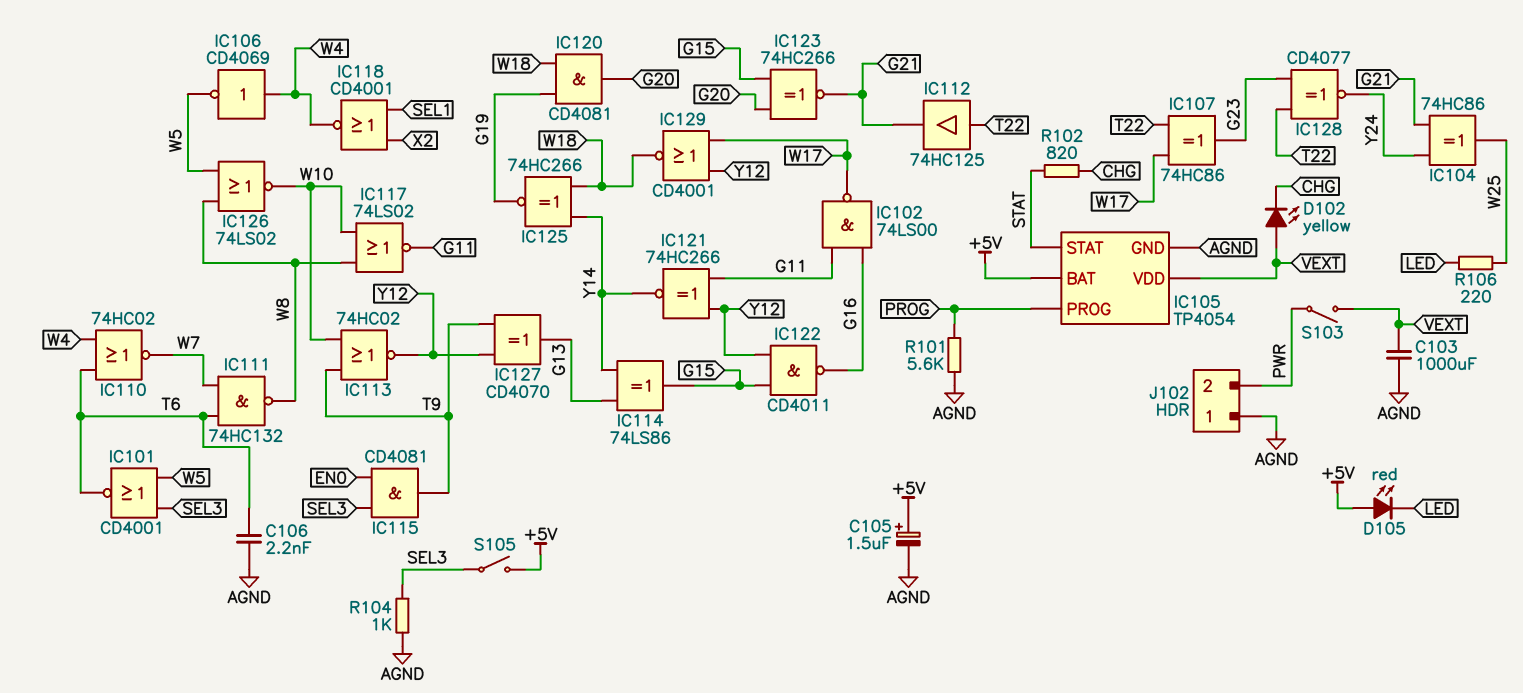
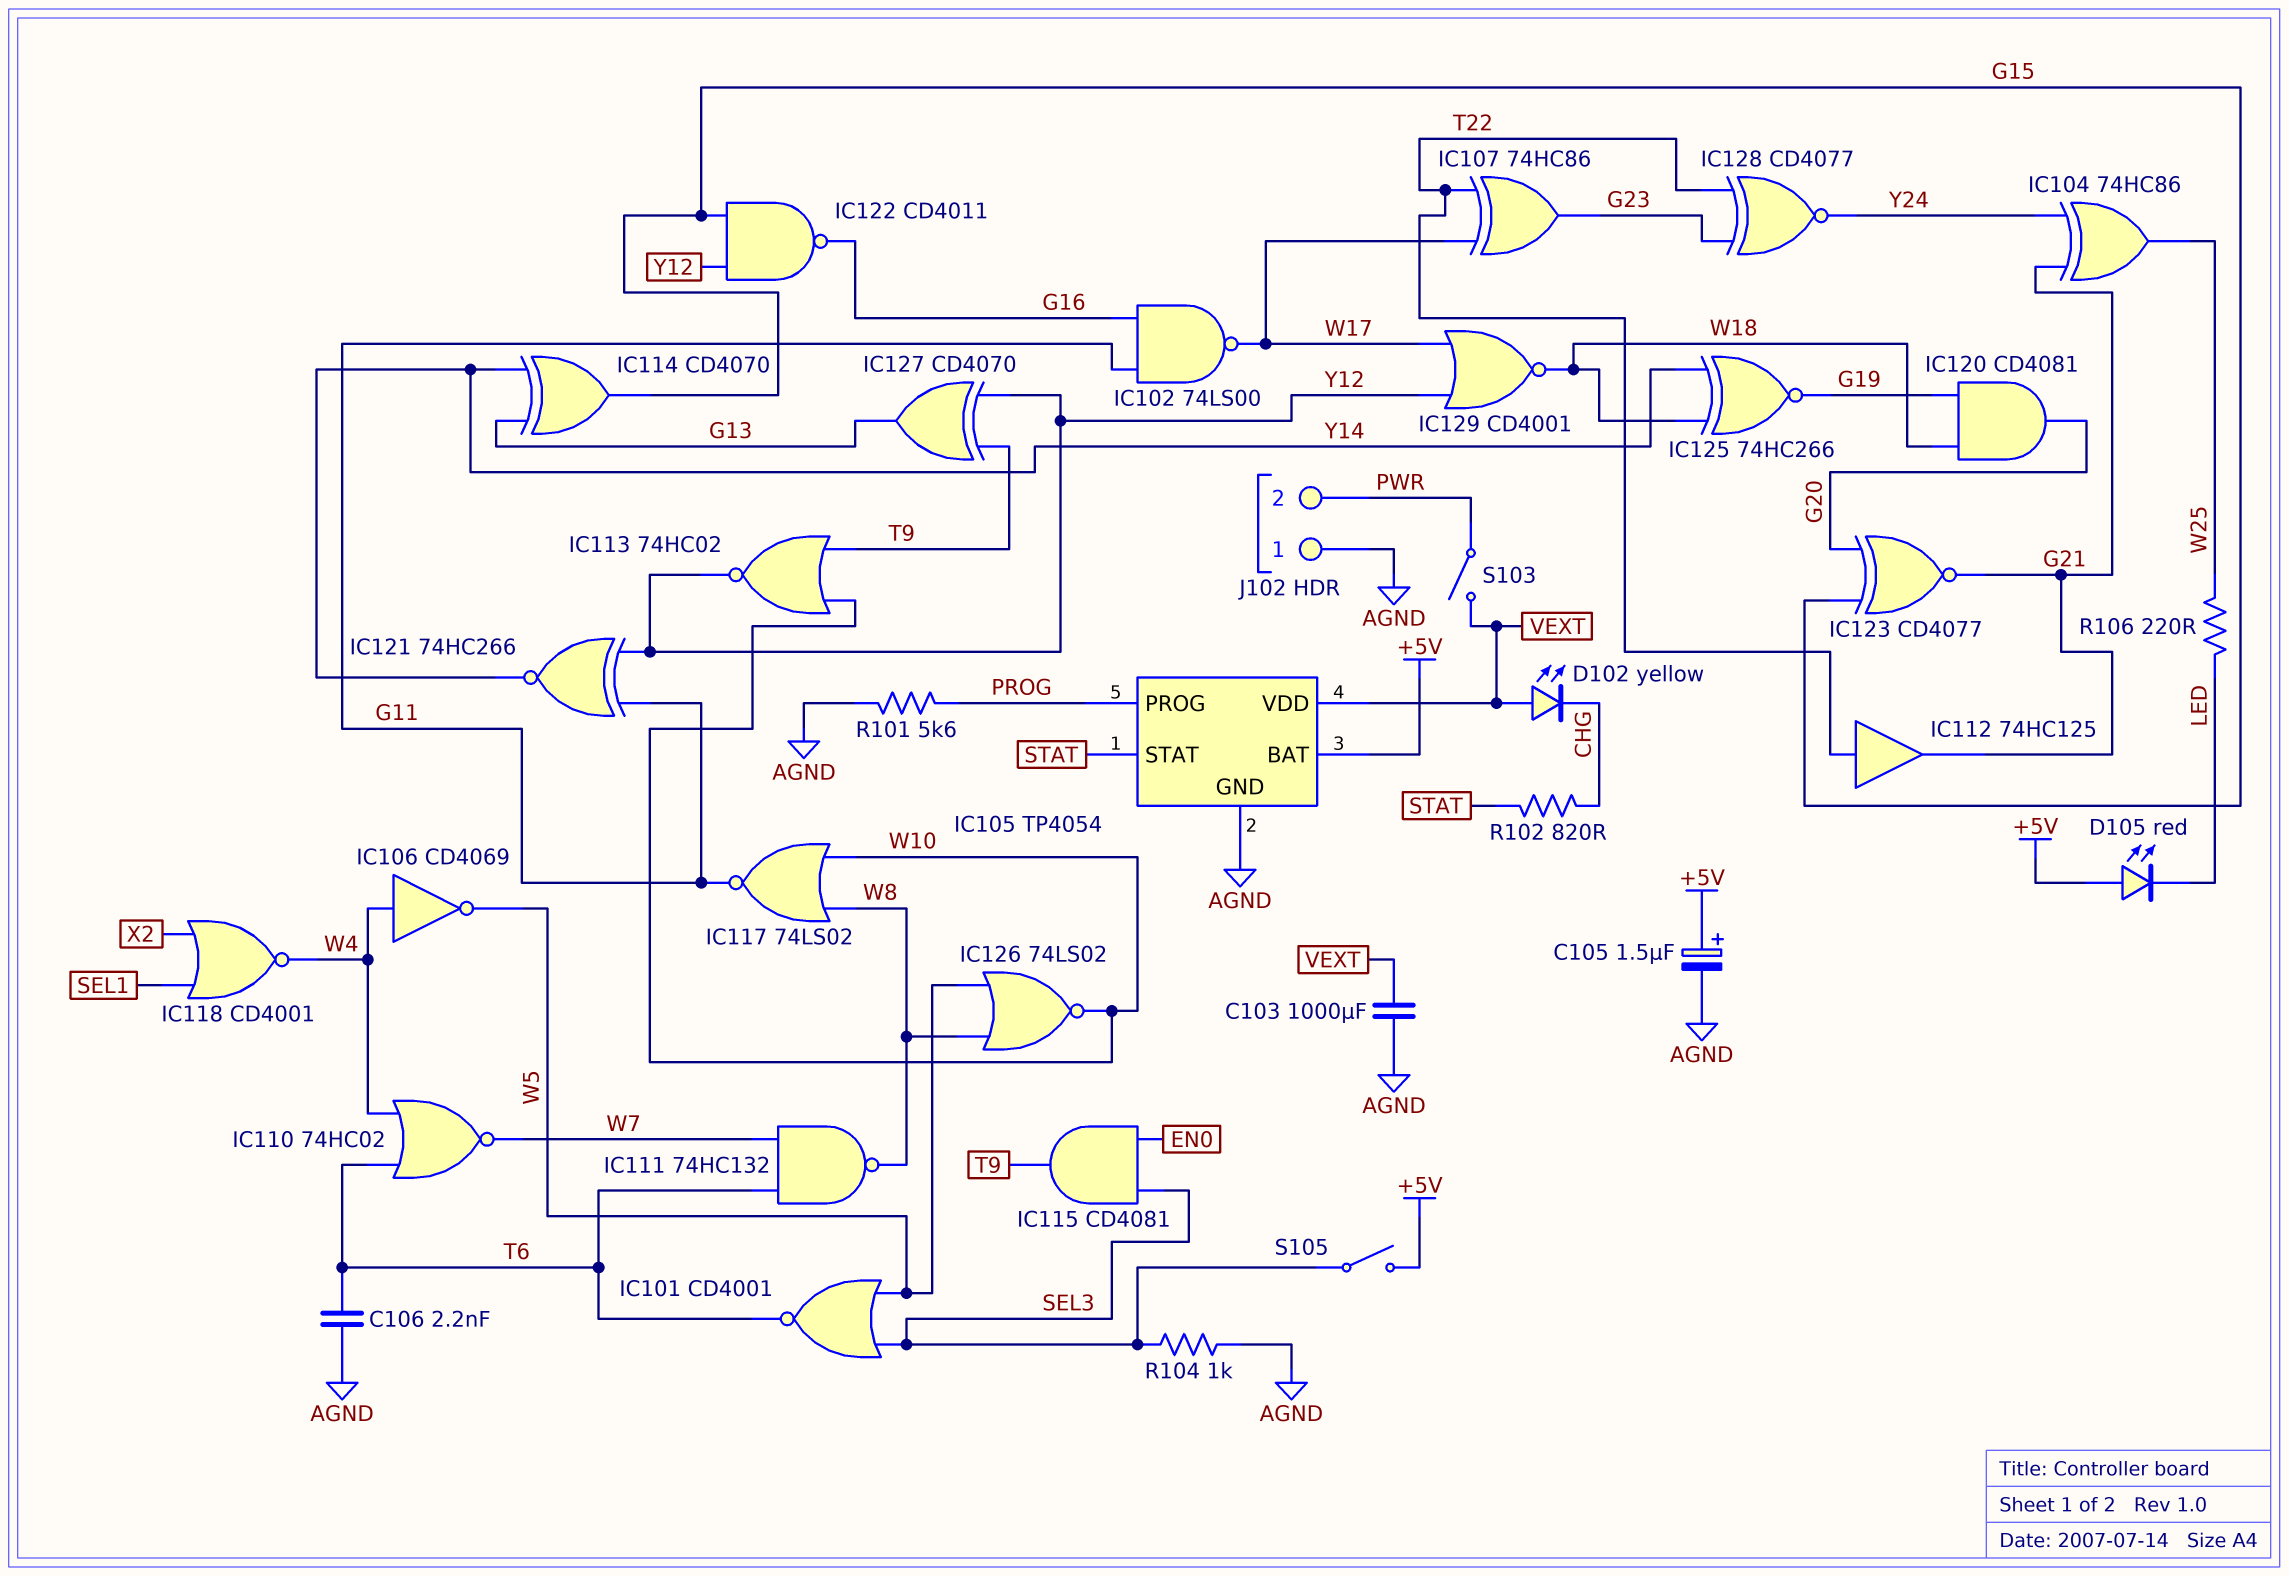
IC114: XOR 74LS86 (in G13, in Y14, out G15) -> XOR CD4070 (in G13, in Y14, out G15)
IC123: XNOR 74HC266 (in G15, in G20, out G21) -> XNOR CD4077 (in G15, in G20, out G21)

